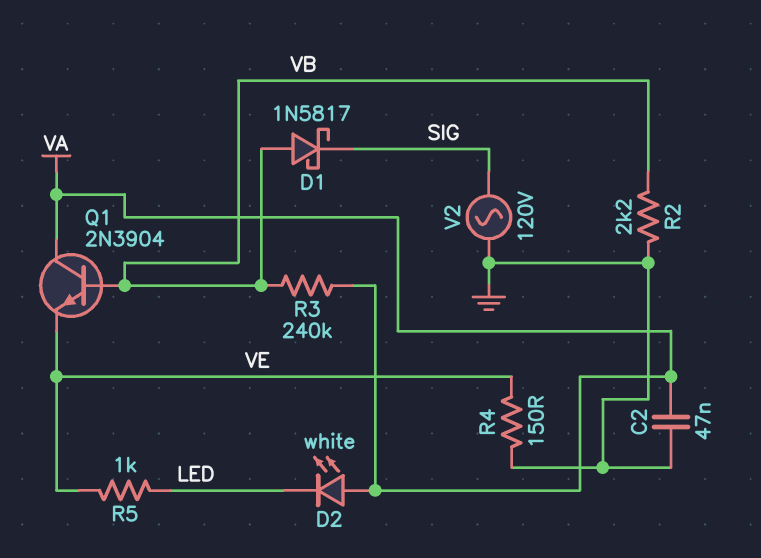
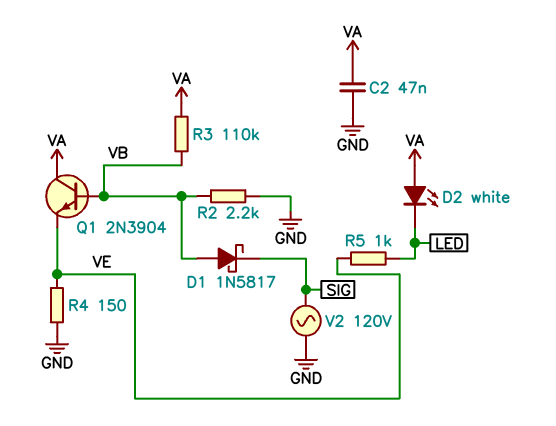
R3: 240k (VA, VB) -> 110k (VA, VB)

